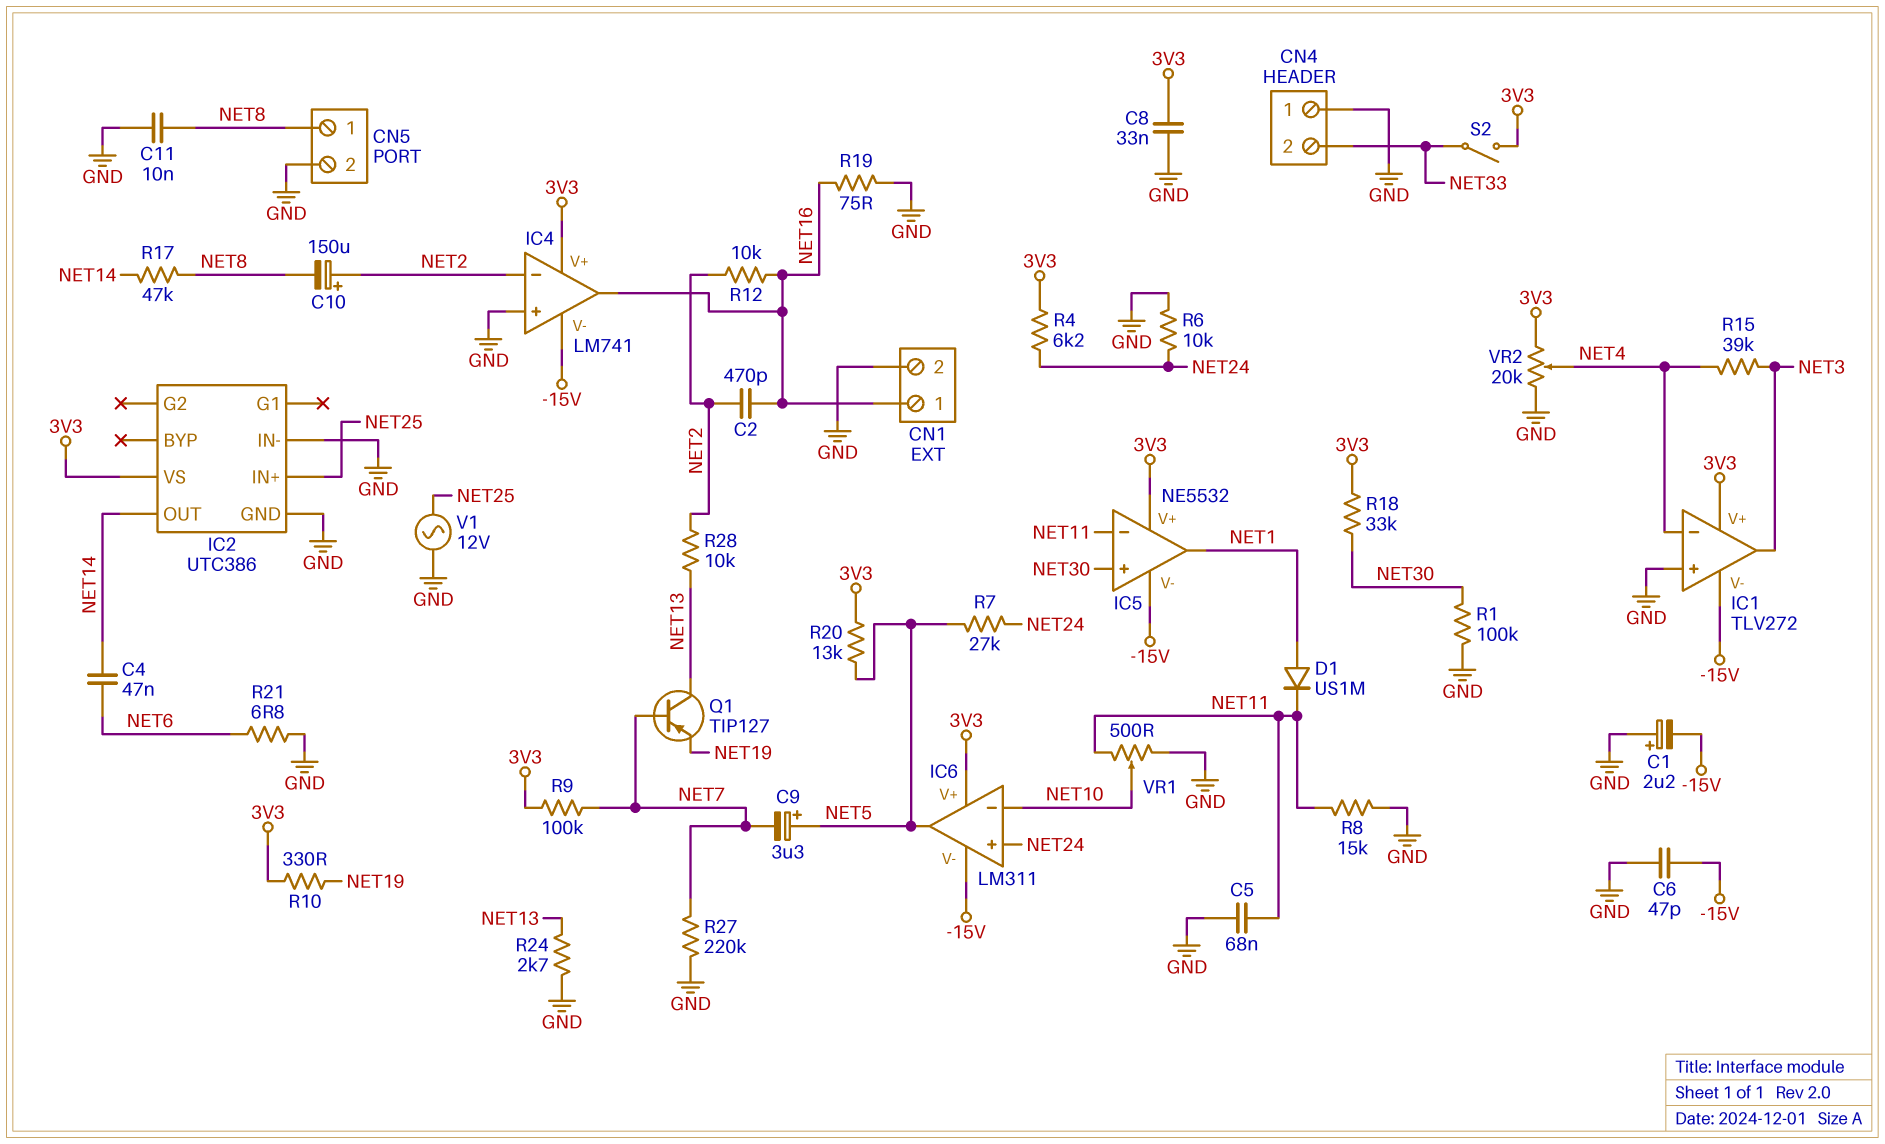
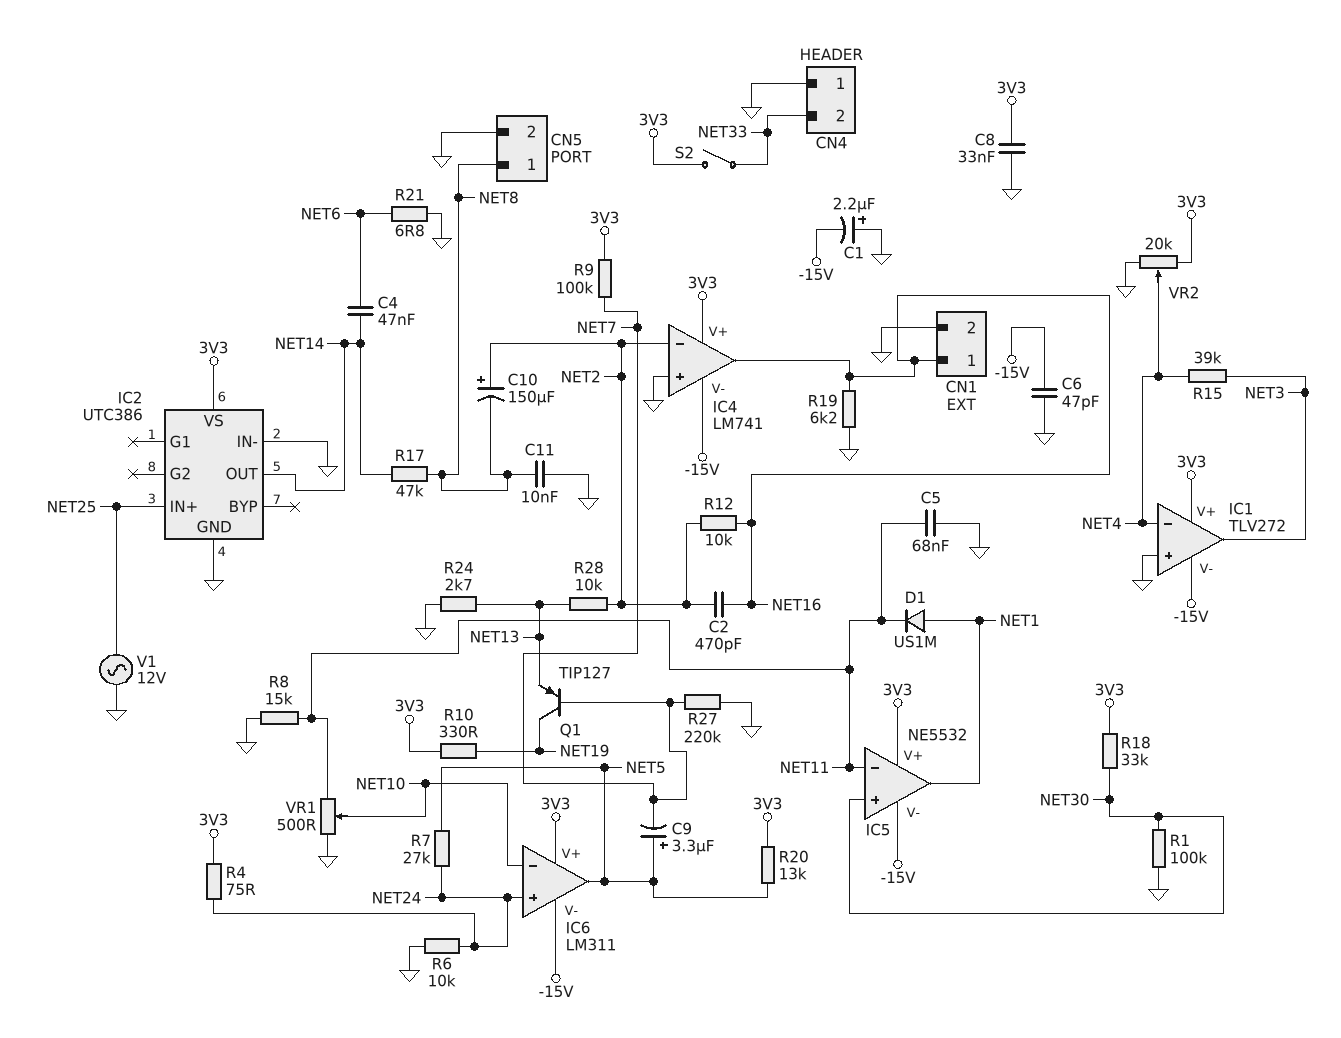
Q1: PNP TIP127 (B NET7, C NET13, E NET19) -> PNP TIP127 (B NET7, C NET19, E NET13)
R4: 6.2k (3V3, NET24) -> 75 (3V3, NET24)
R19: 75 (GND, NET16) -> 6.2k (GND, NET16)

